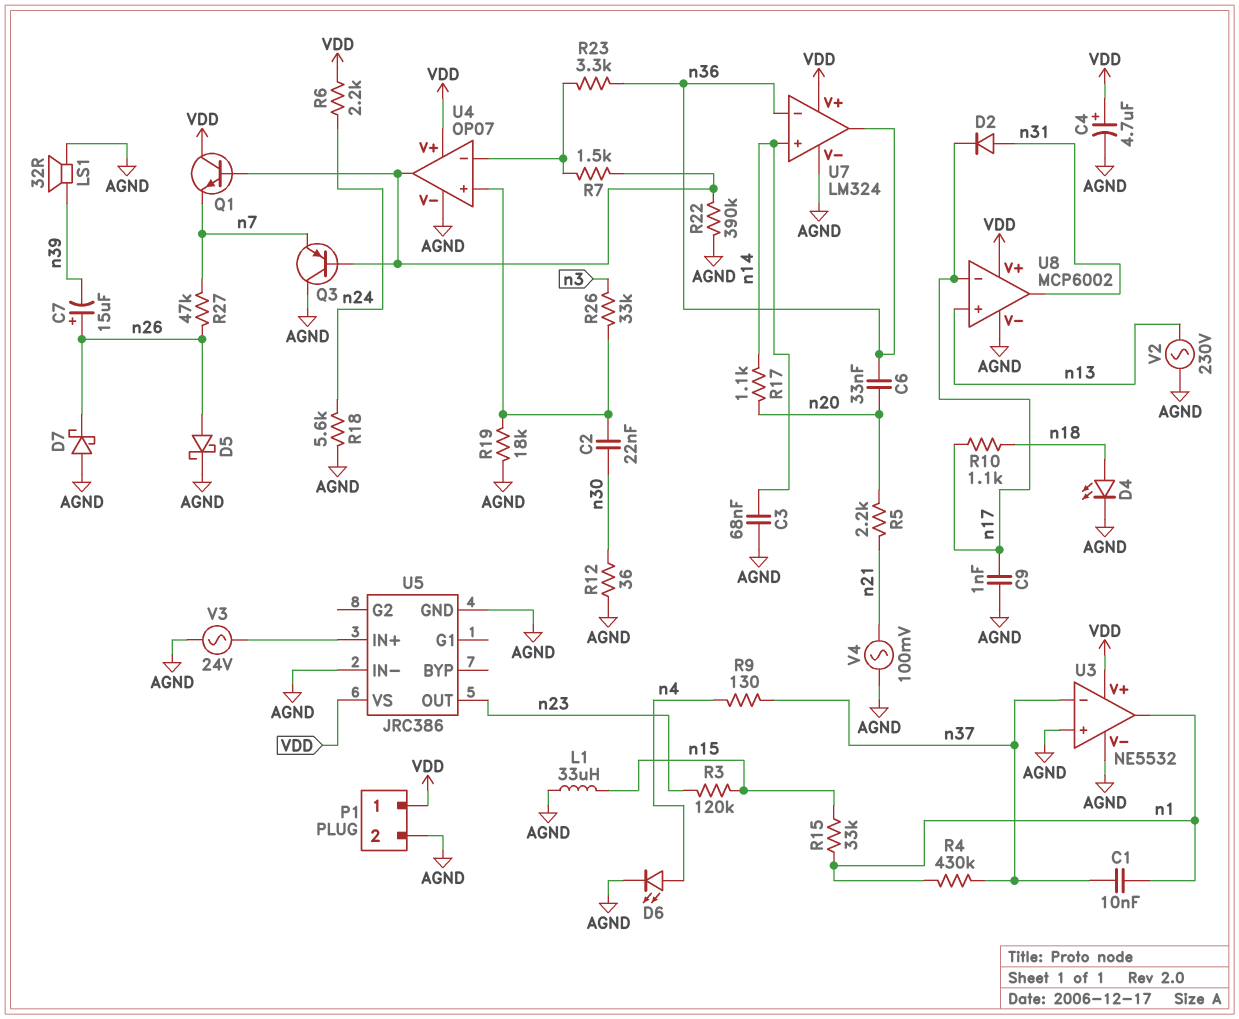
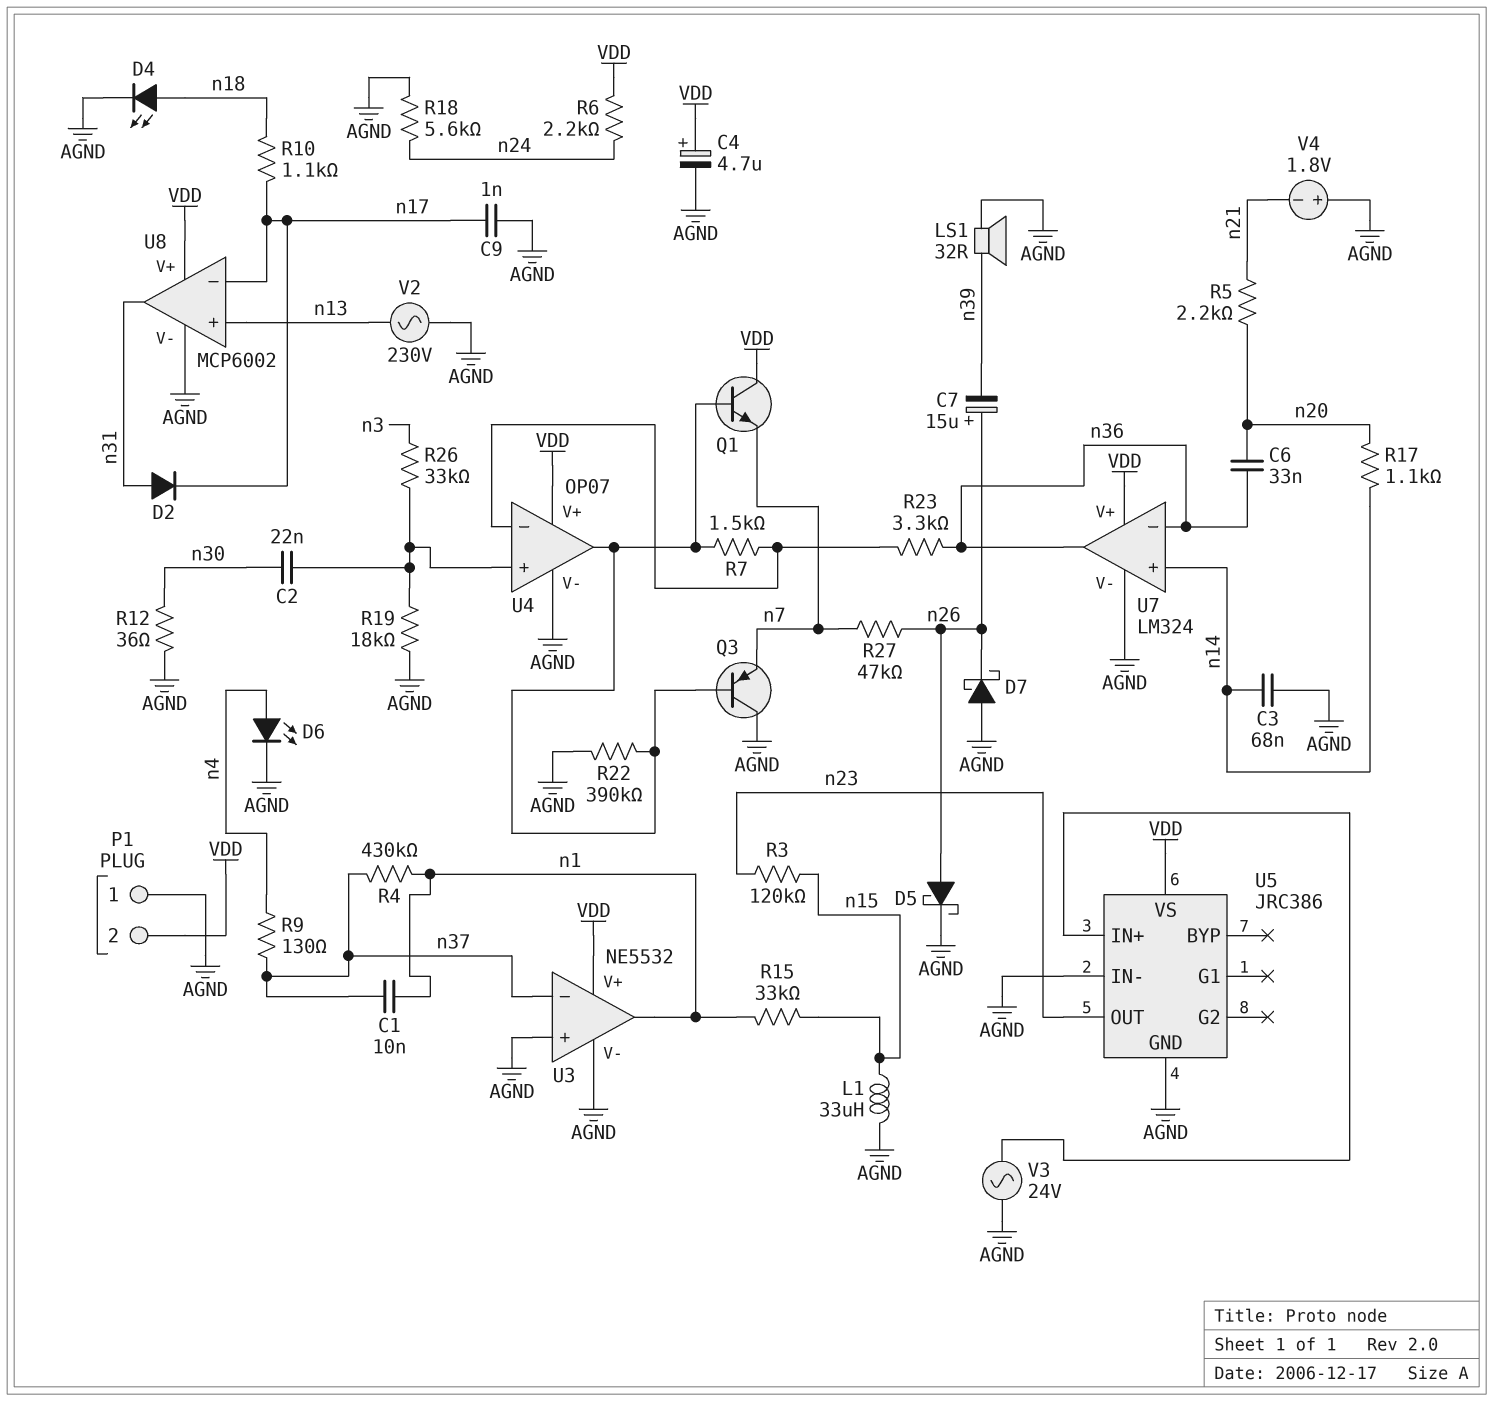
P1 pin 1: VDD -> AGND
P1 pin 2: AGND -> VDD
V4: AC 100mV (AGND, n21) -> 1.8V (plus AGND, minus n21)

